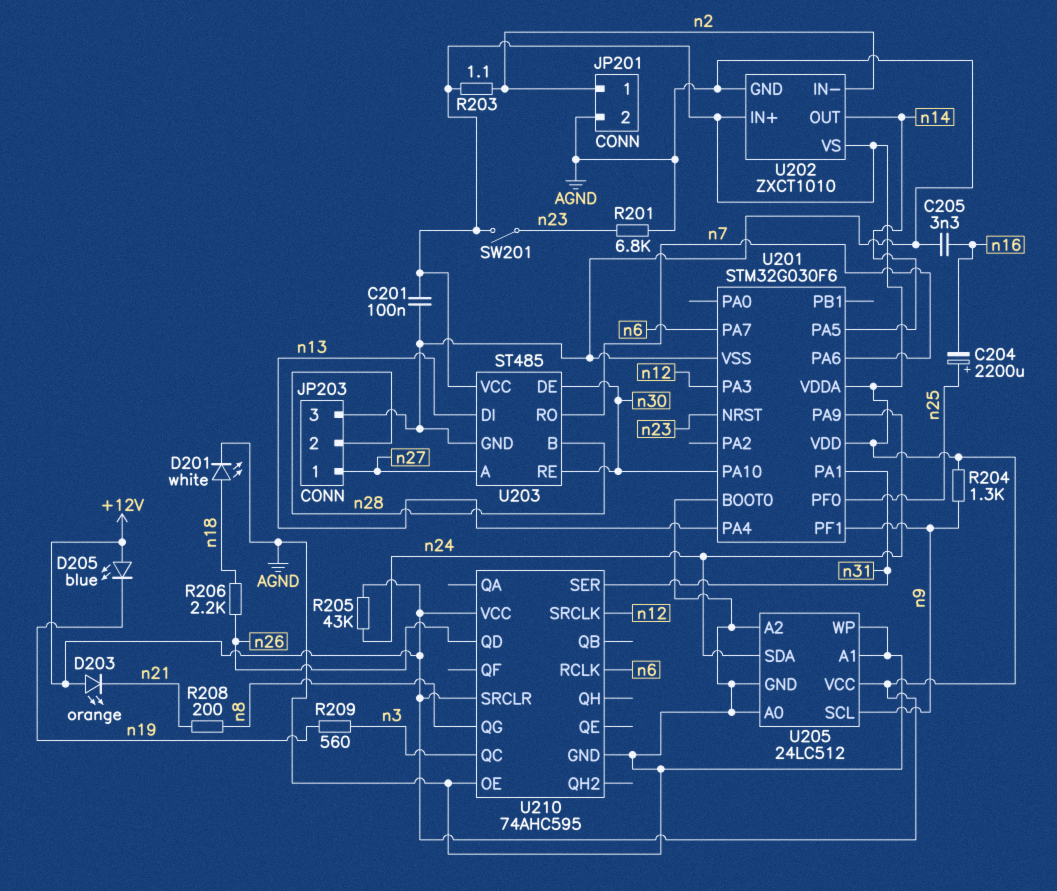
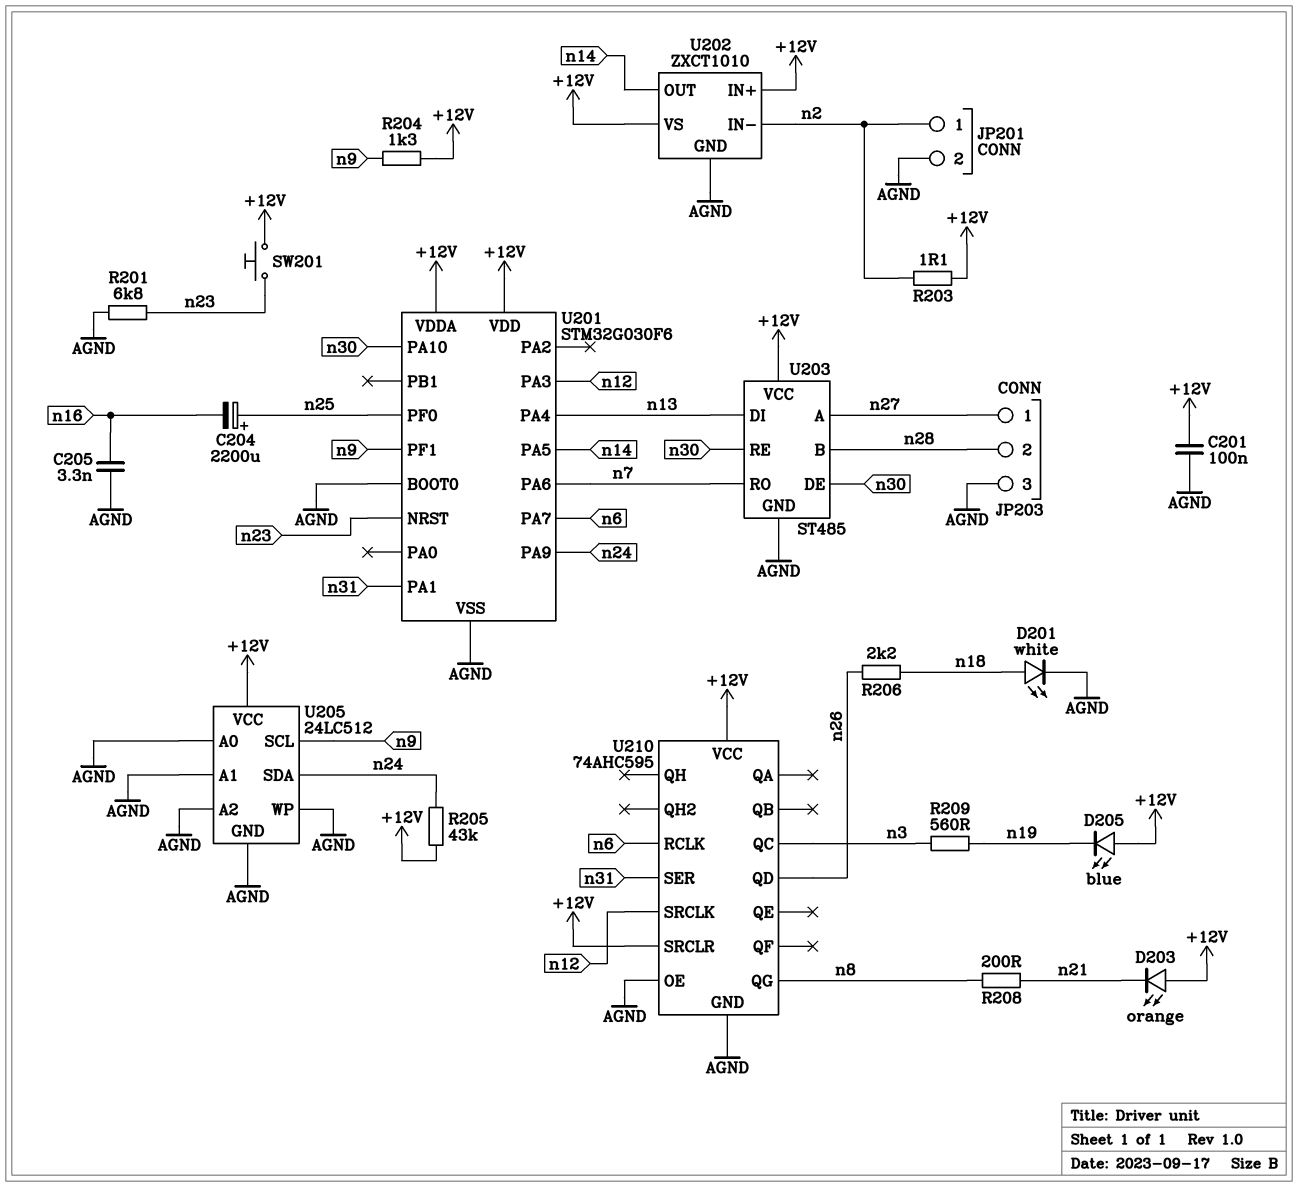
SW201: switch (+12V, n23) -> button (+12V, n23)

